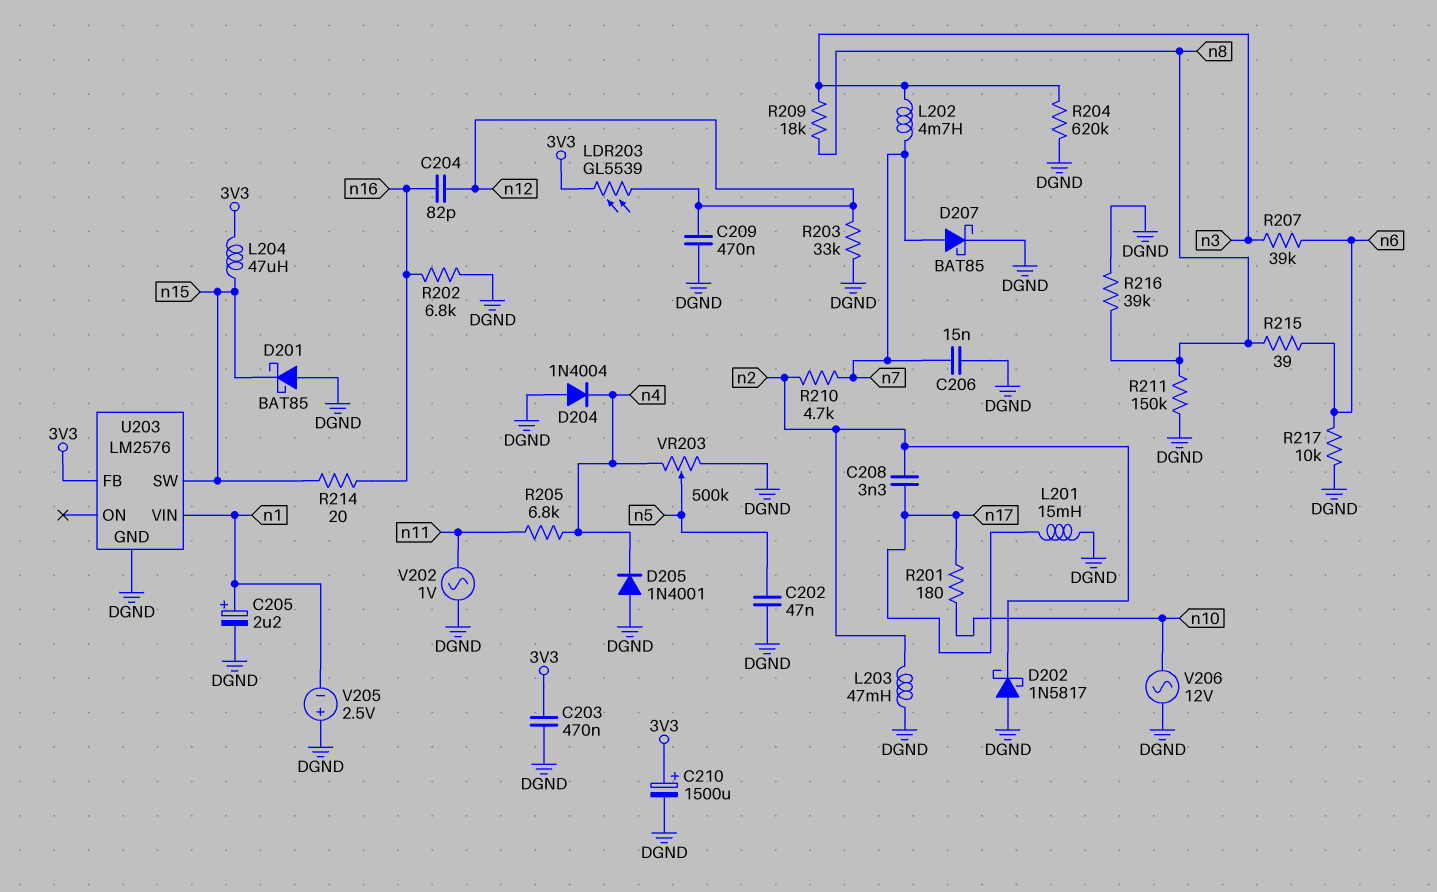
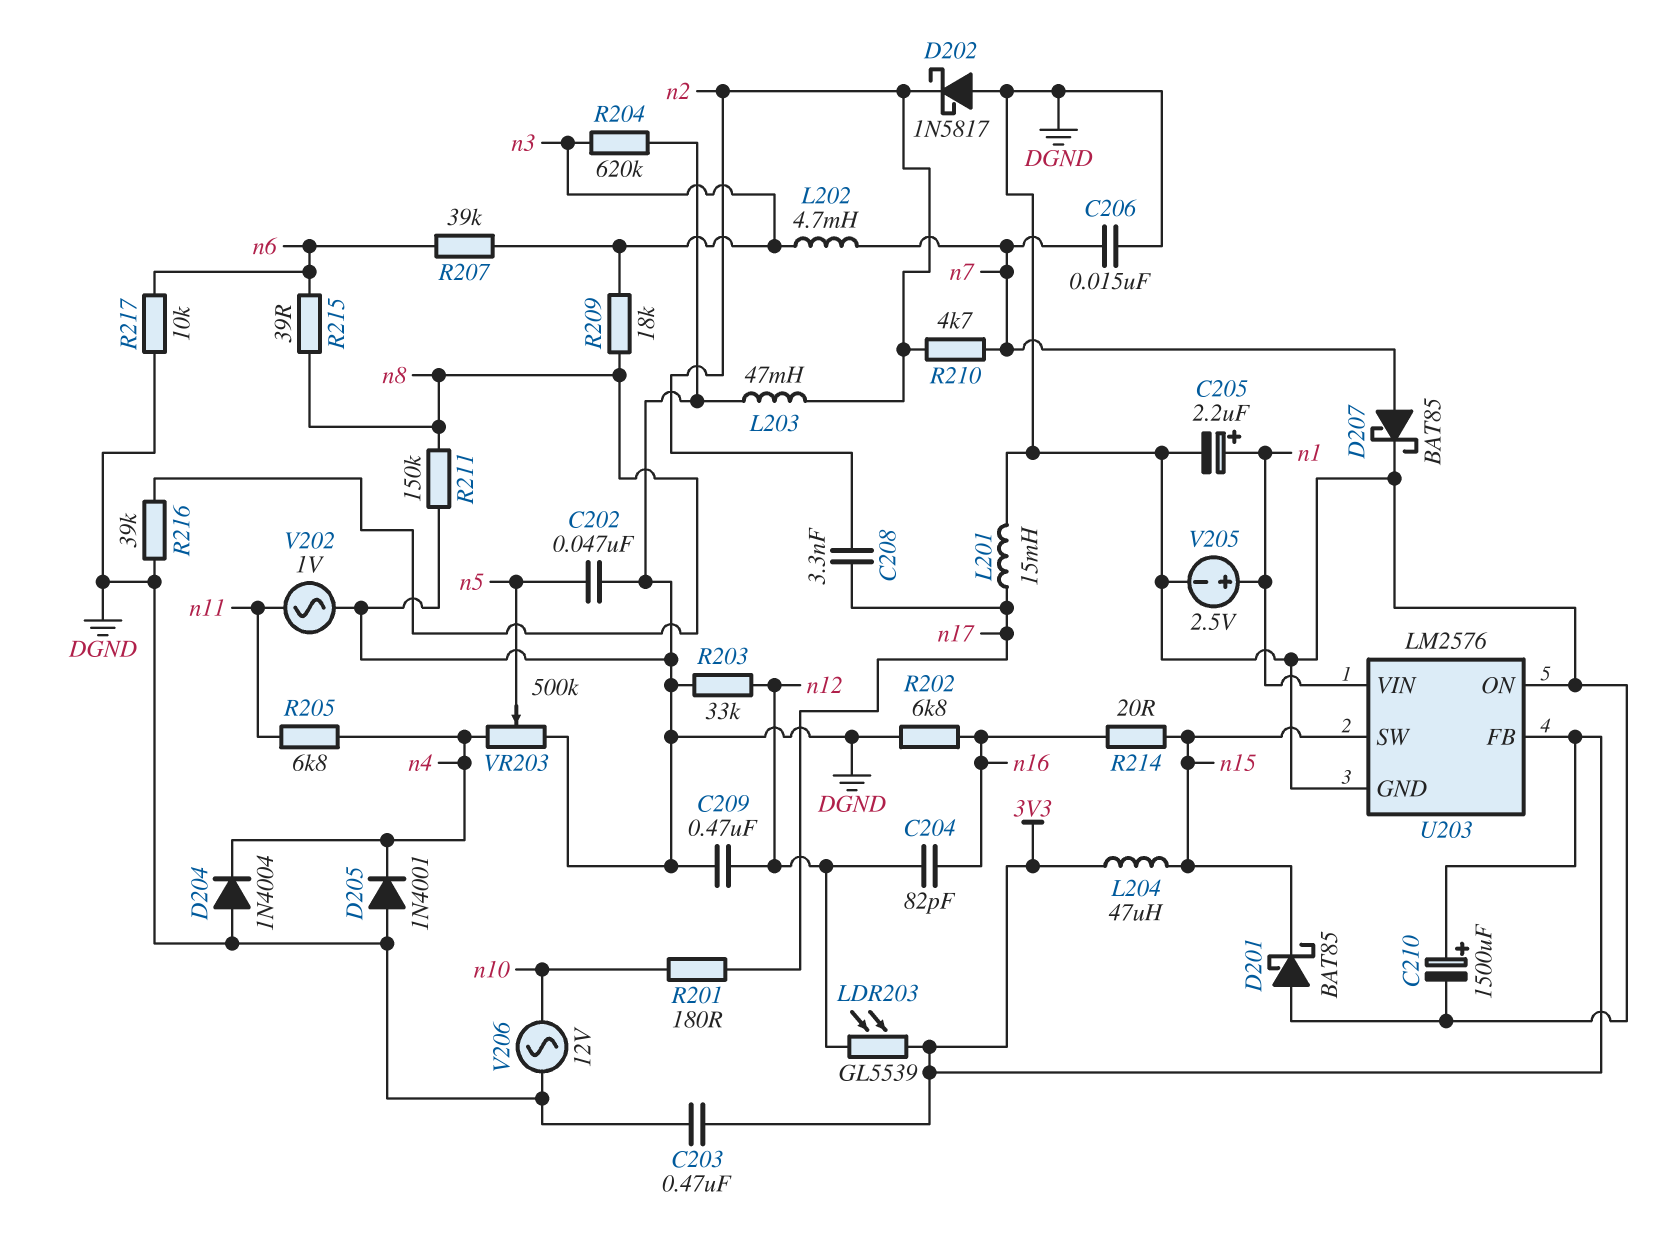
U203 pin ON: none -> DGND
V205: 2.5V (plus DGND, minus n1) -> 2.5V (plus n1, minus DGND)

